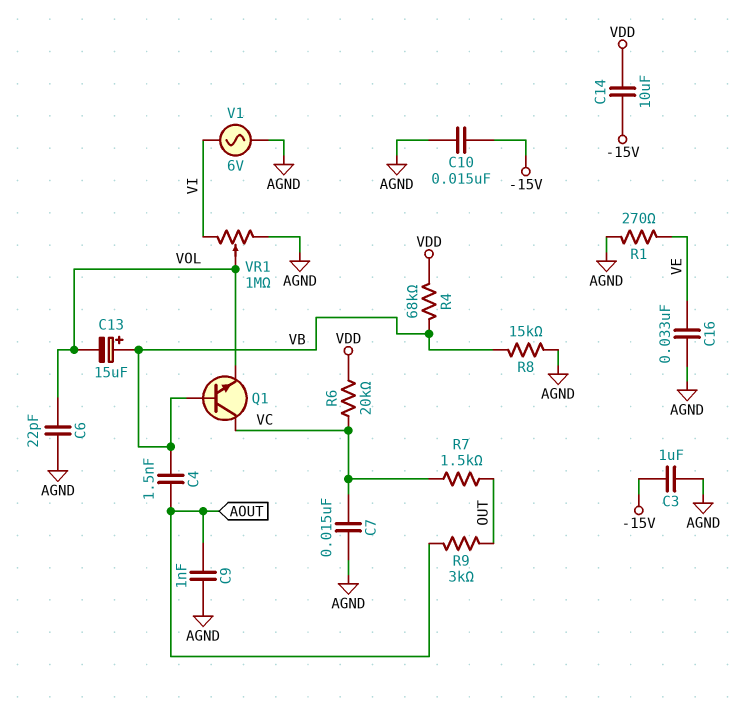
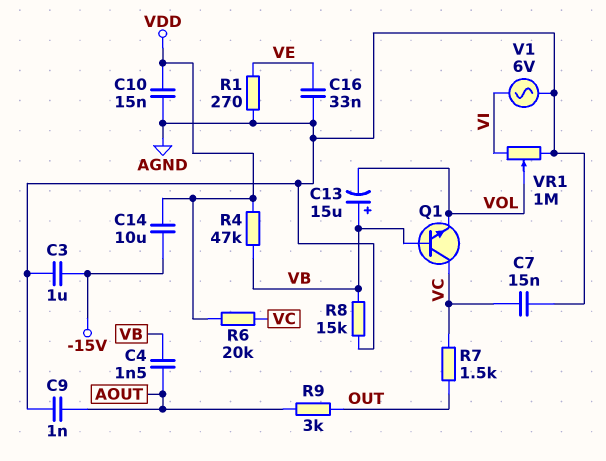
C6: 22pF (AGND, VOL) -> none
C10: 15nF (-15V, AGND) -> 15nF (AGND, VDD)
R4: 68k (VB, VDD) -> 47k (VB, VDD)

